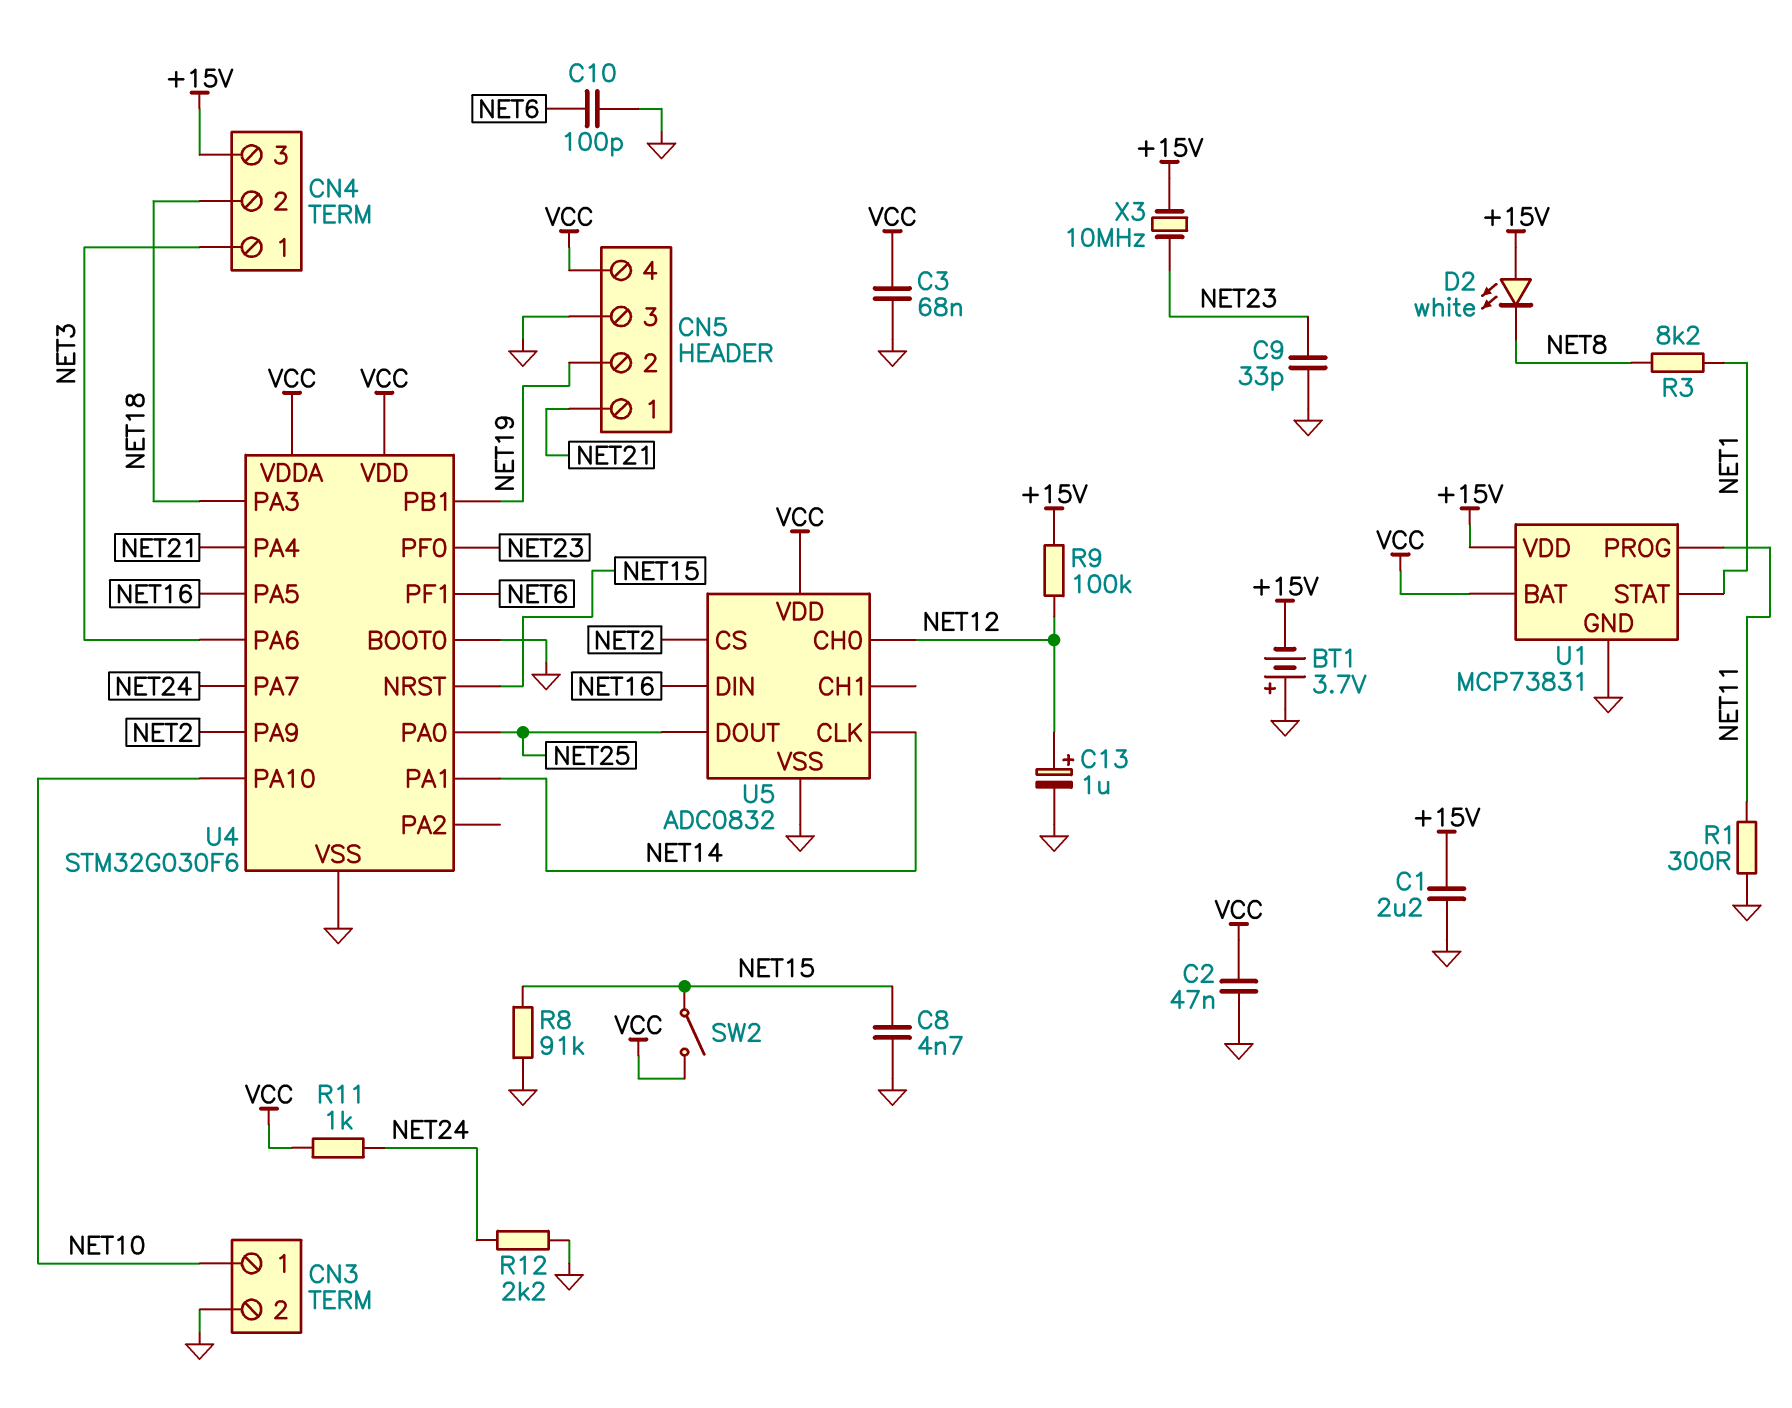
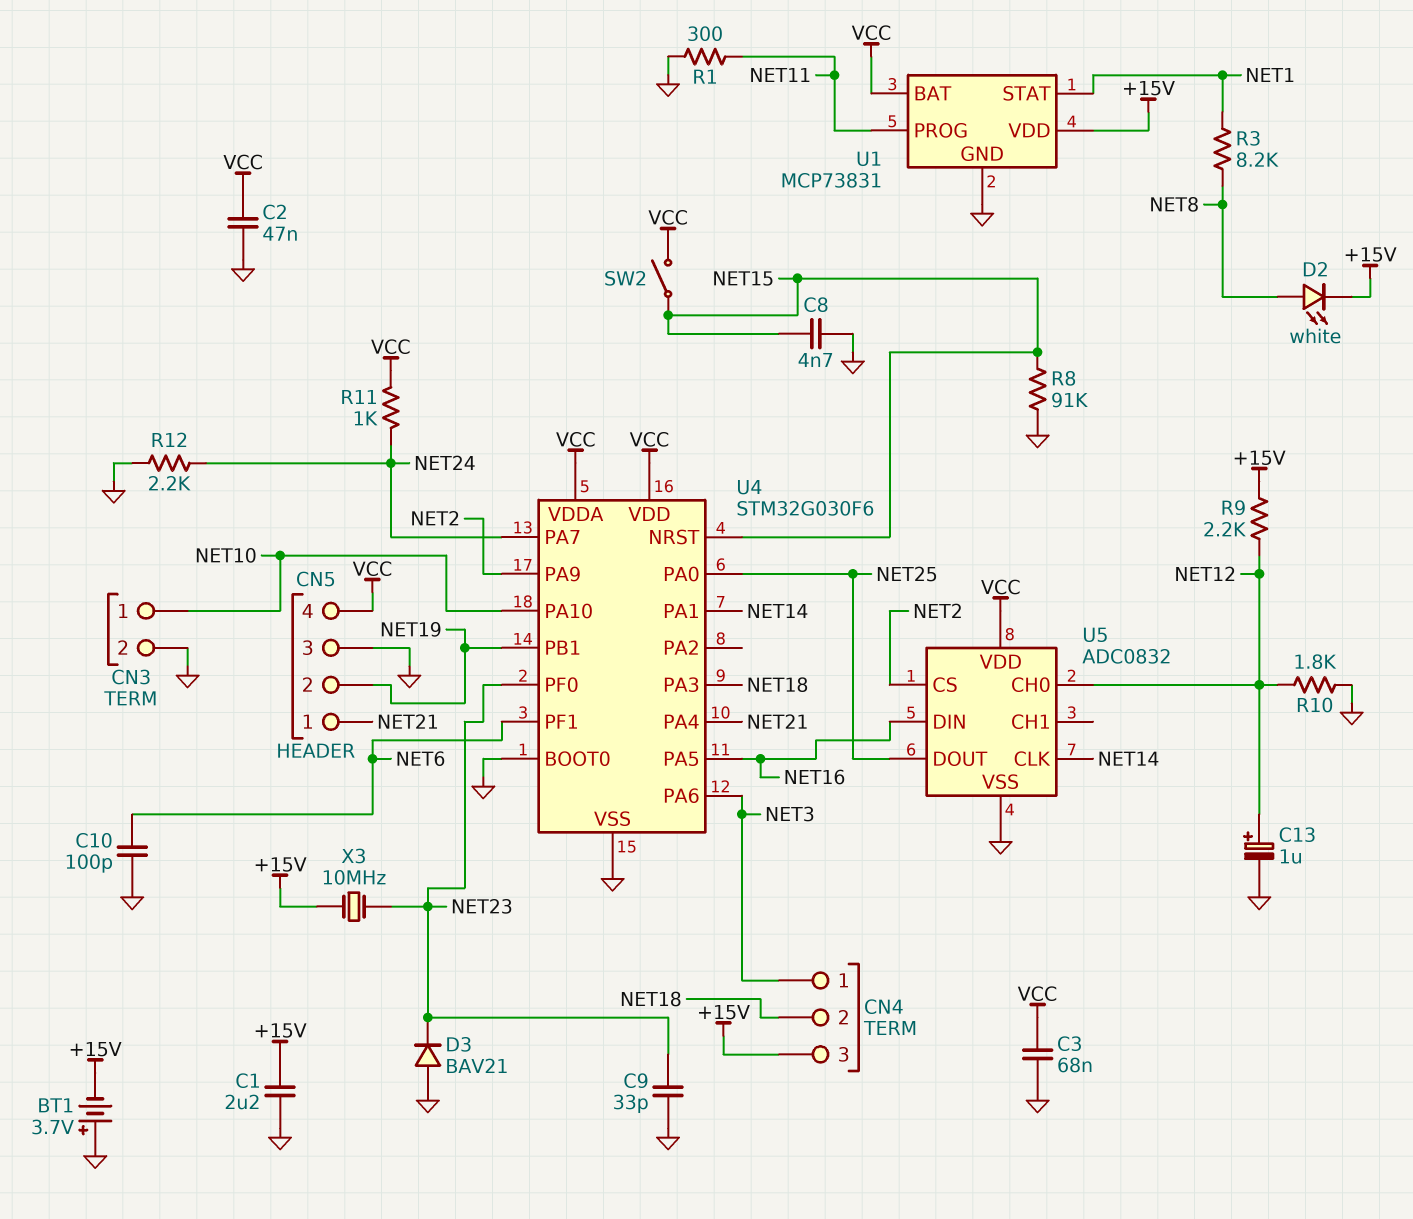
D2: LED white (A +15V, K NET8) -> LED white (A NET8, K +15V)
D3: none -> diode BAV21 (A GND, K NET23)
R9: 100k (+15V, NET12) -> 2.2k (+15V, NET12)
R10: none -> 1.8k (GND, NET12)

